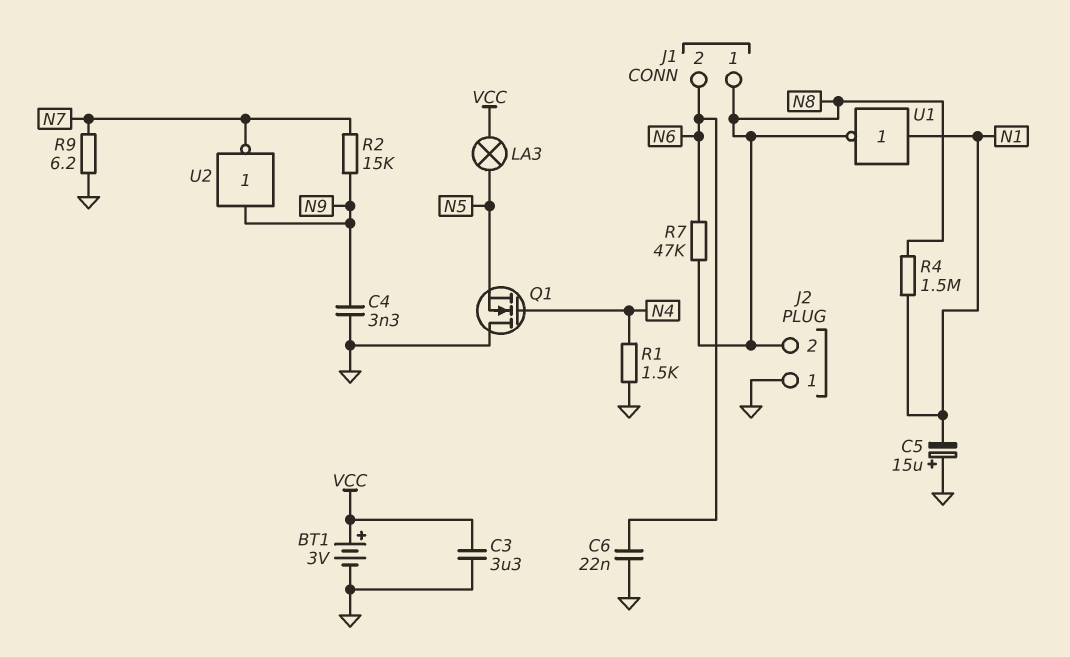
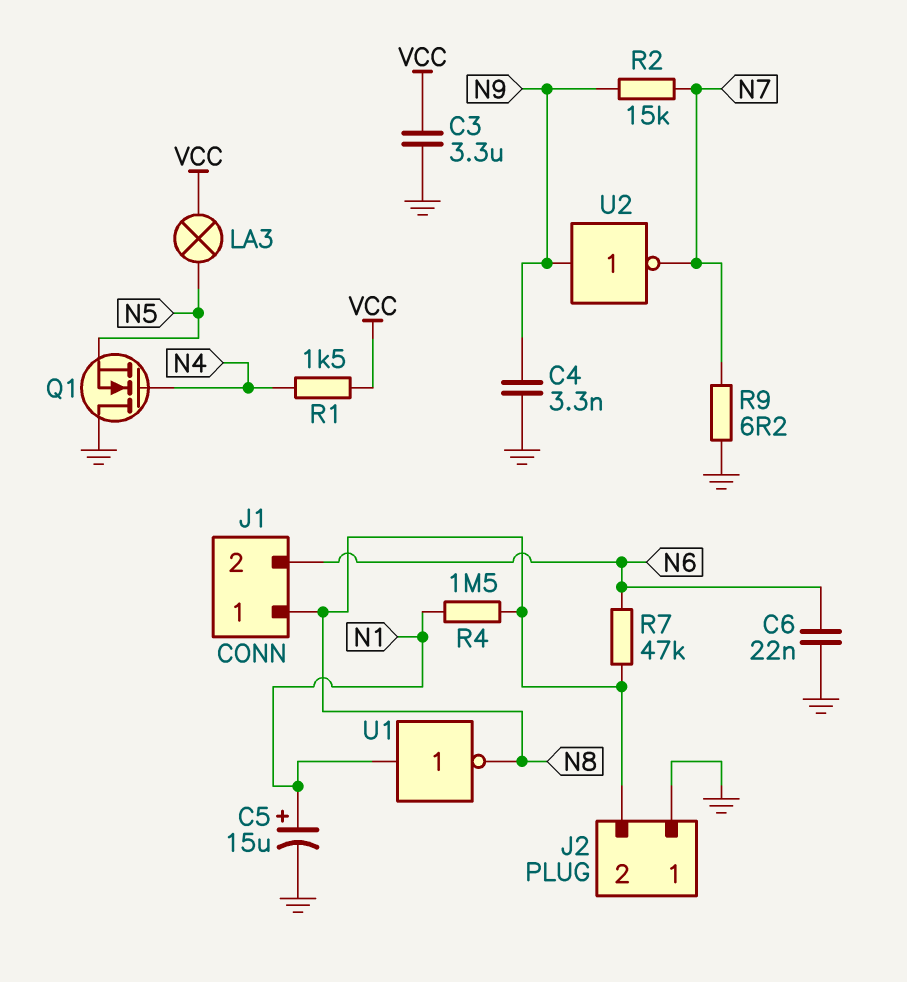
BT1: 3V (plus VCC, minus GND) -> none
C5: 15uF (plus GND, minus N1) -> 15uF (plus N1, minus GND)
R1: 1.5k (GND, N4) -> 1.5k (N4, VCC)

